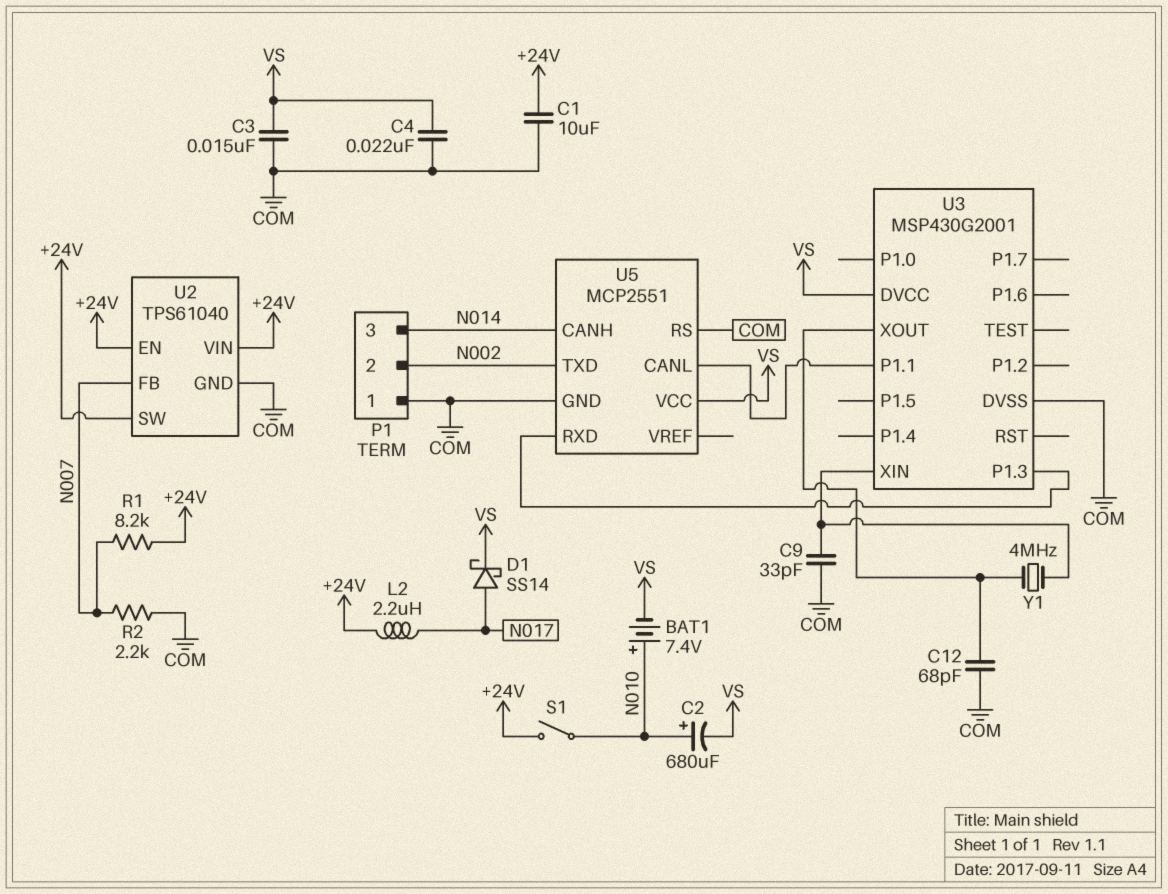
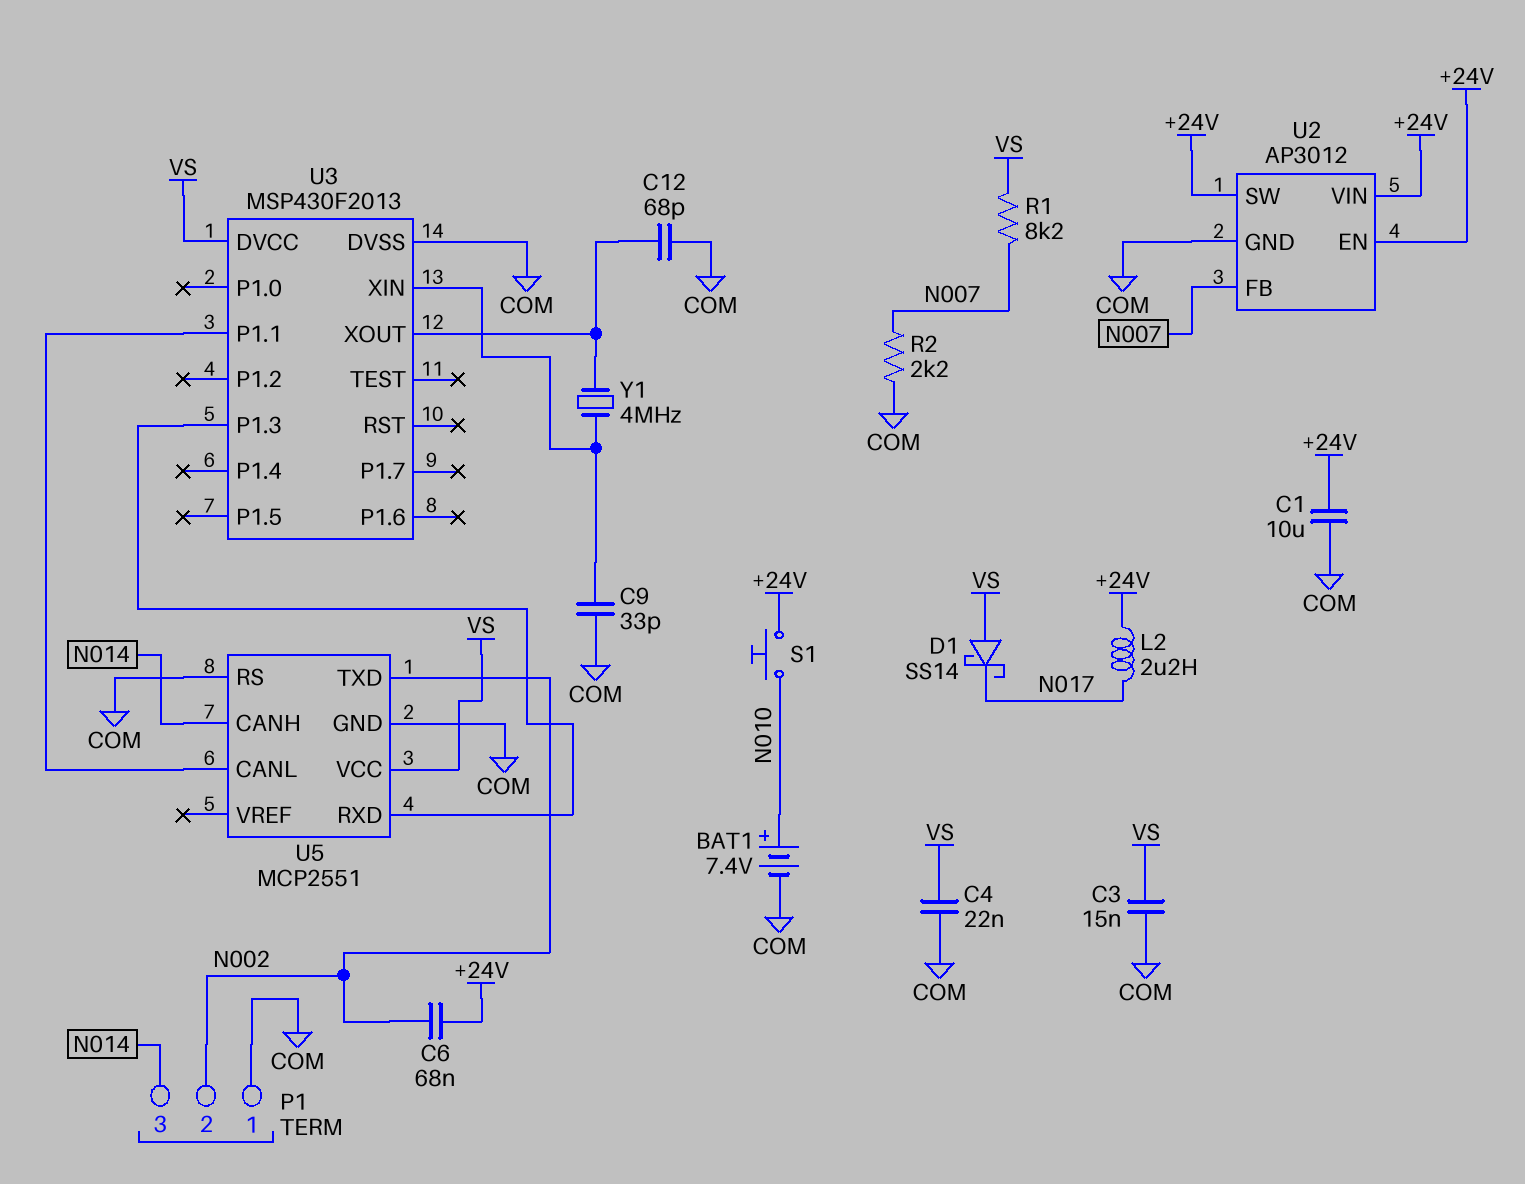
BAT1: 7.4V (plus N010, minus VS) -> 7.4V (plus N010, minus COM)
C2: 680uF (plus N010, minus VS) -> none
C6: none -> 68nF (+24V, N002)
D1: schottky SS14 (A N017, K VS) -> schottky SS14 (A VS, K N017)
R1: 8.2k (+24V, N007) -> 8.2k (N007, VS)
S1: switch (+24V, N010) -> button (+24V, N010)
U2: TPS61040 -> AP3012
U3: MSP430G2001 -> MSP430F2013

